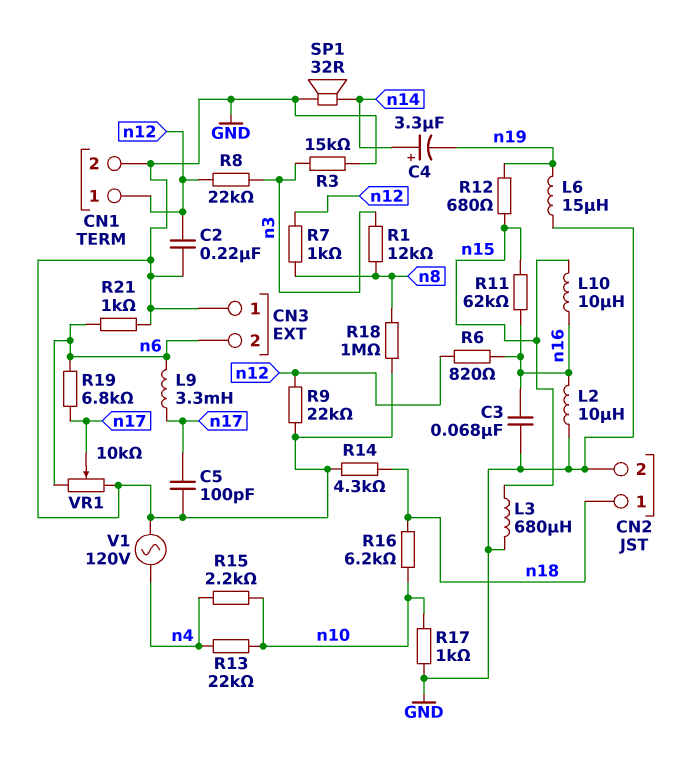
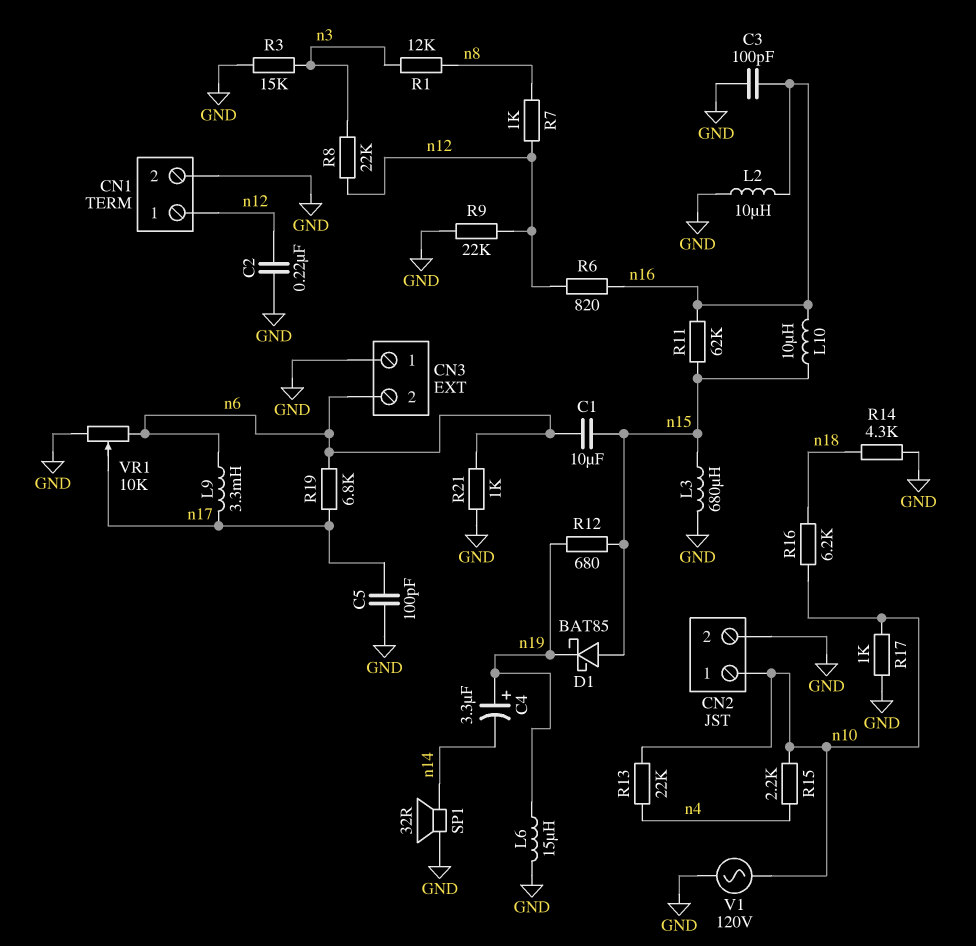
C1: none -> 10uF (n6, n15)
C3: 68nF (GND, n16) -> 100pF (GND, n16)
C4: 3.3uF (plus n14, minus n19) -> 3.3uF (plus n19, minus n14)
CN2 pin 1: n18 -> n10
D1: none -> schottky BAT85 (A n15, K n19)
R18: 1M (GND, n8) -> none
V1: AC 120V (GND, n4) -> AC 120V (GND, n10)

